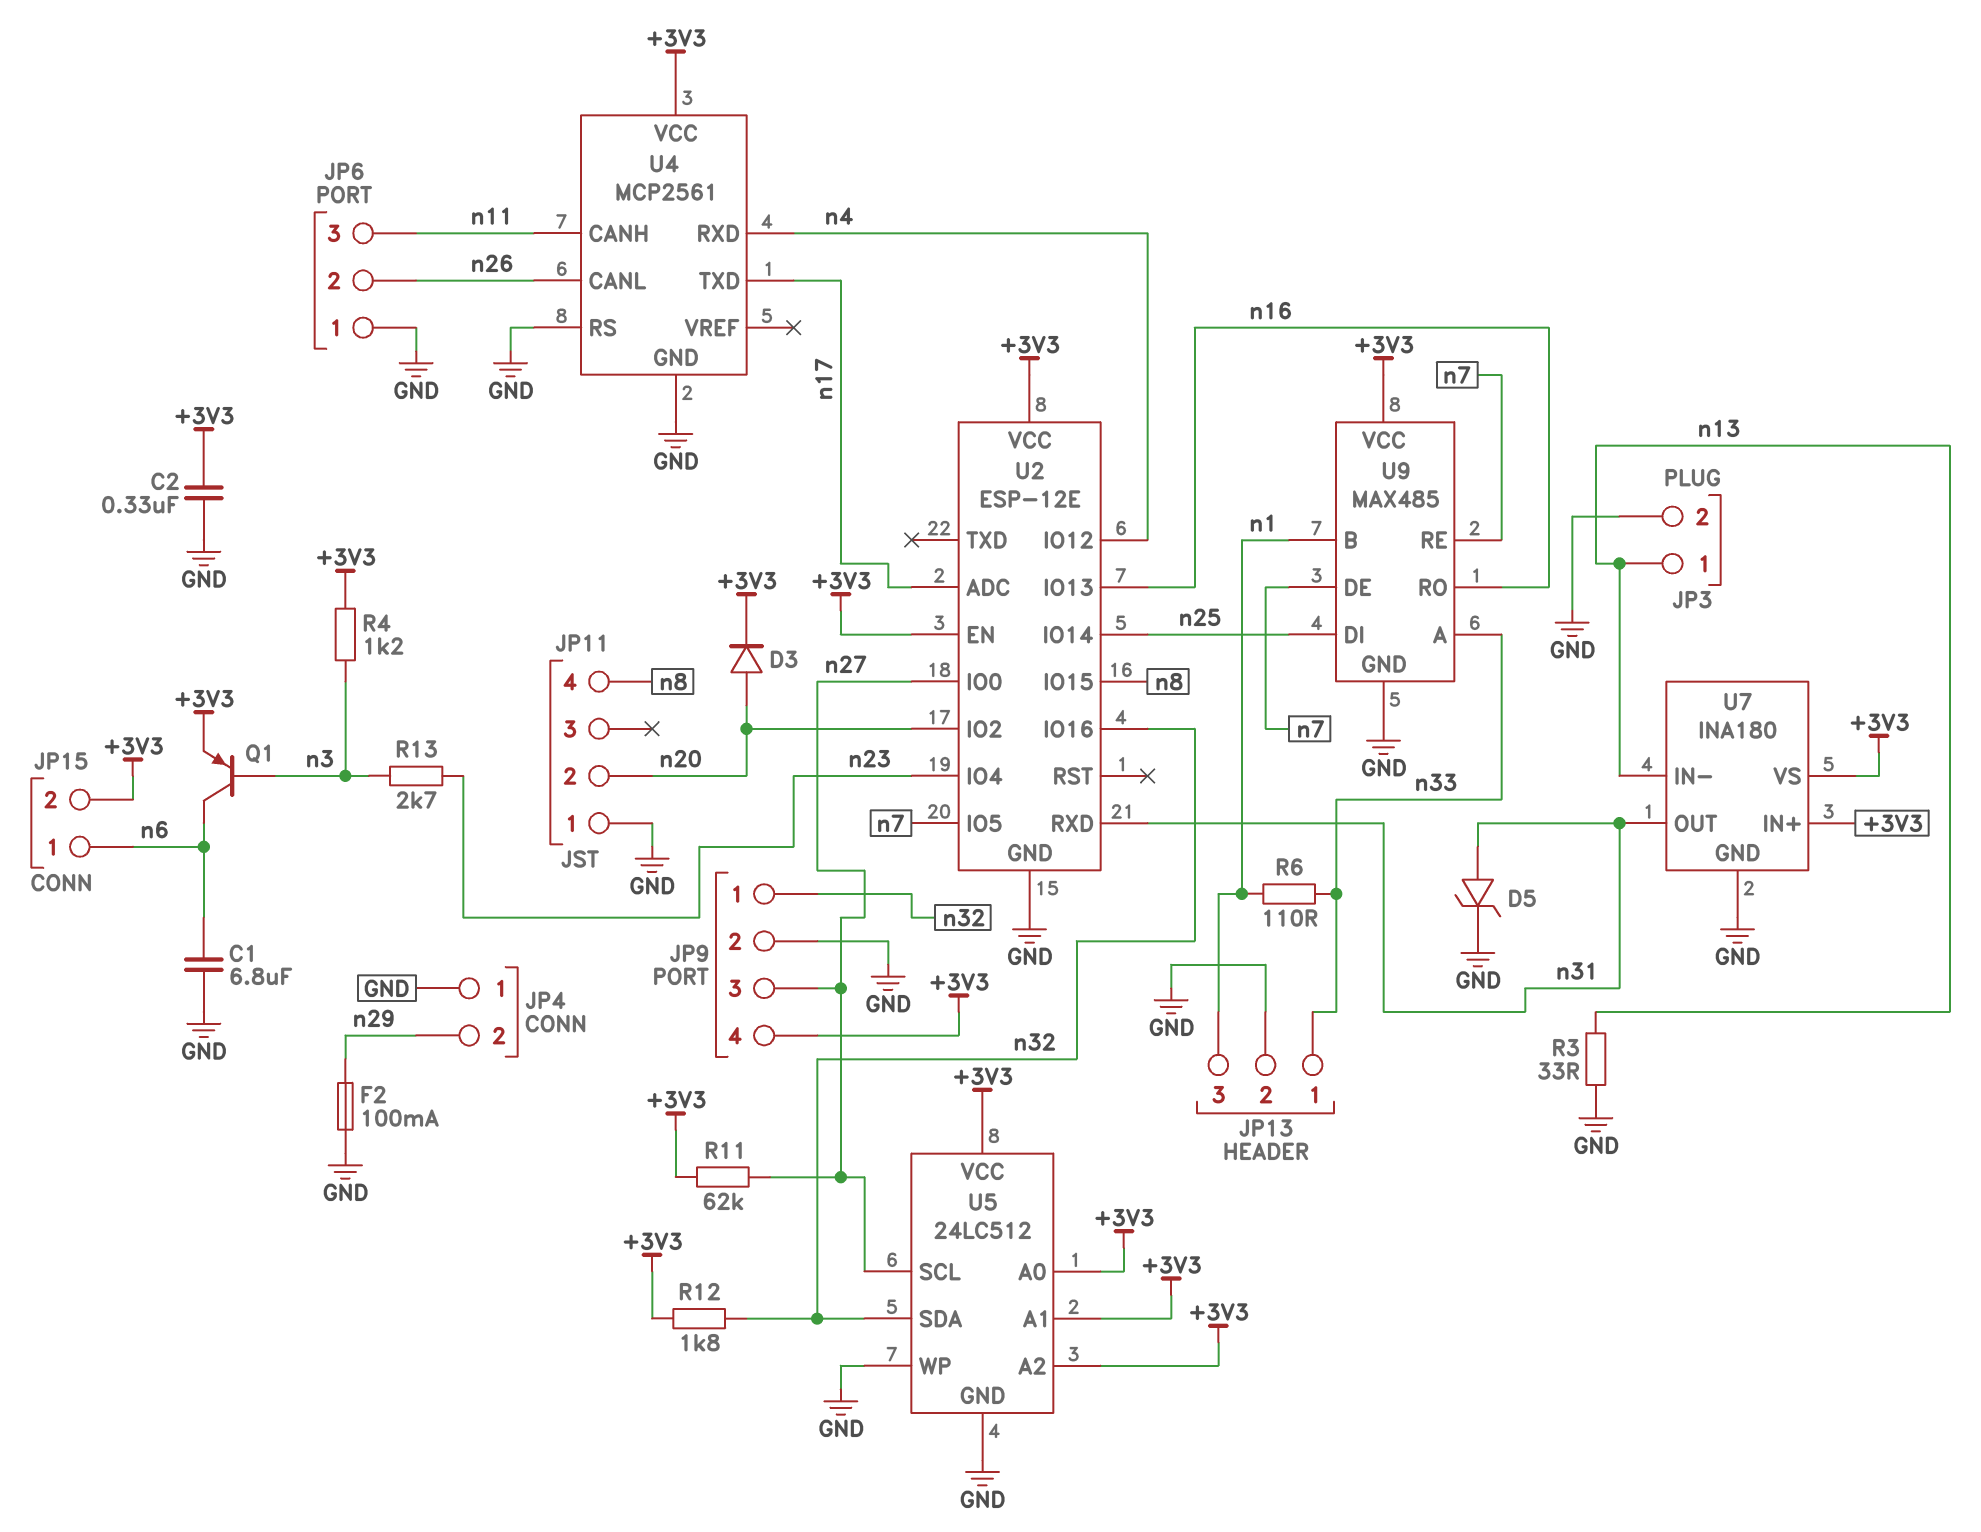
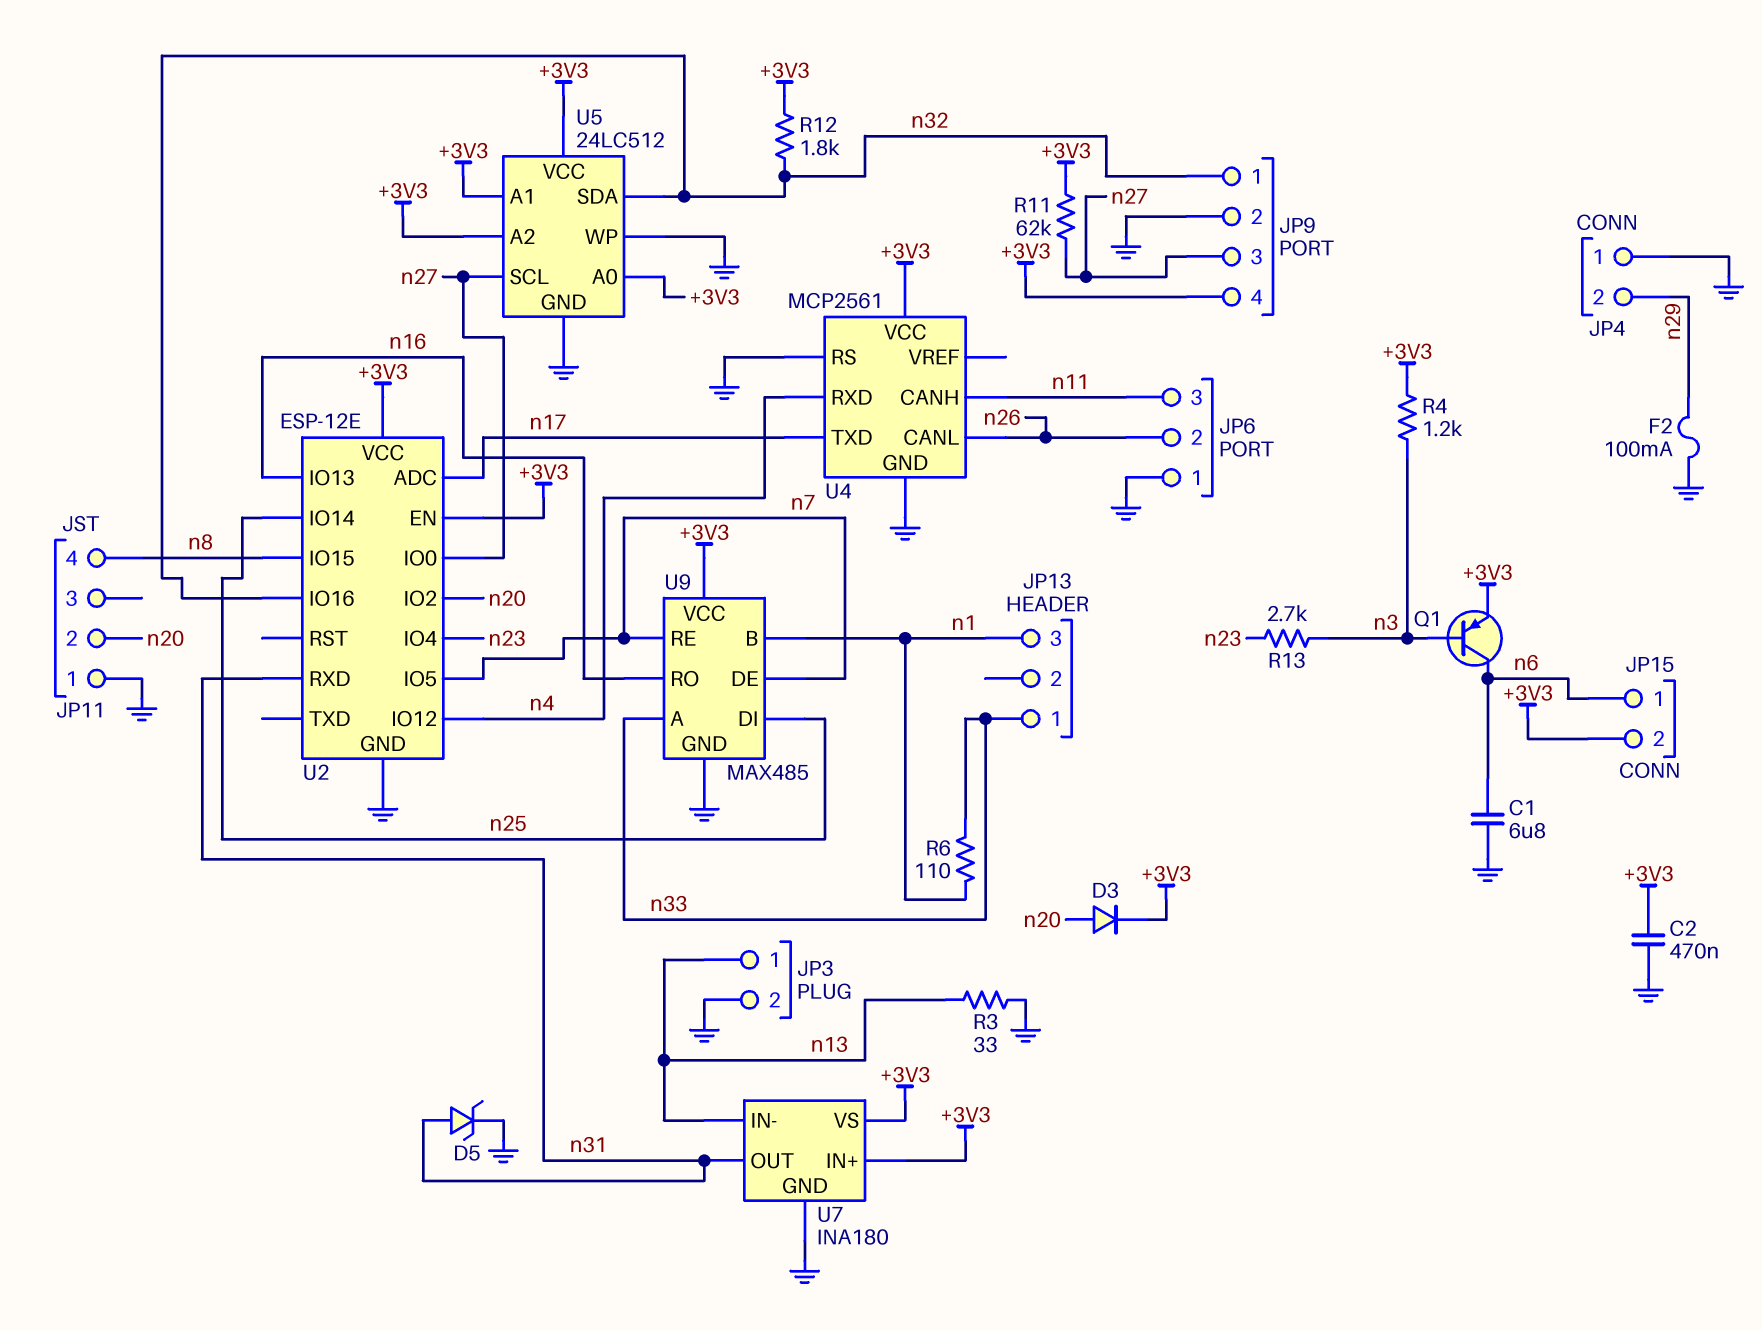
C2: 330nF (+3V3, GND) -> 470nF (+3V3, GND)
JP13 pin 2: GND -> none

